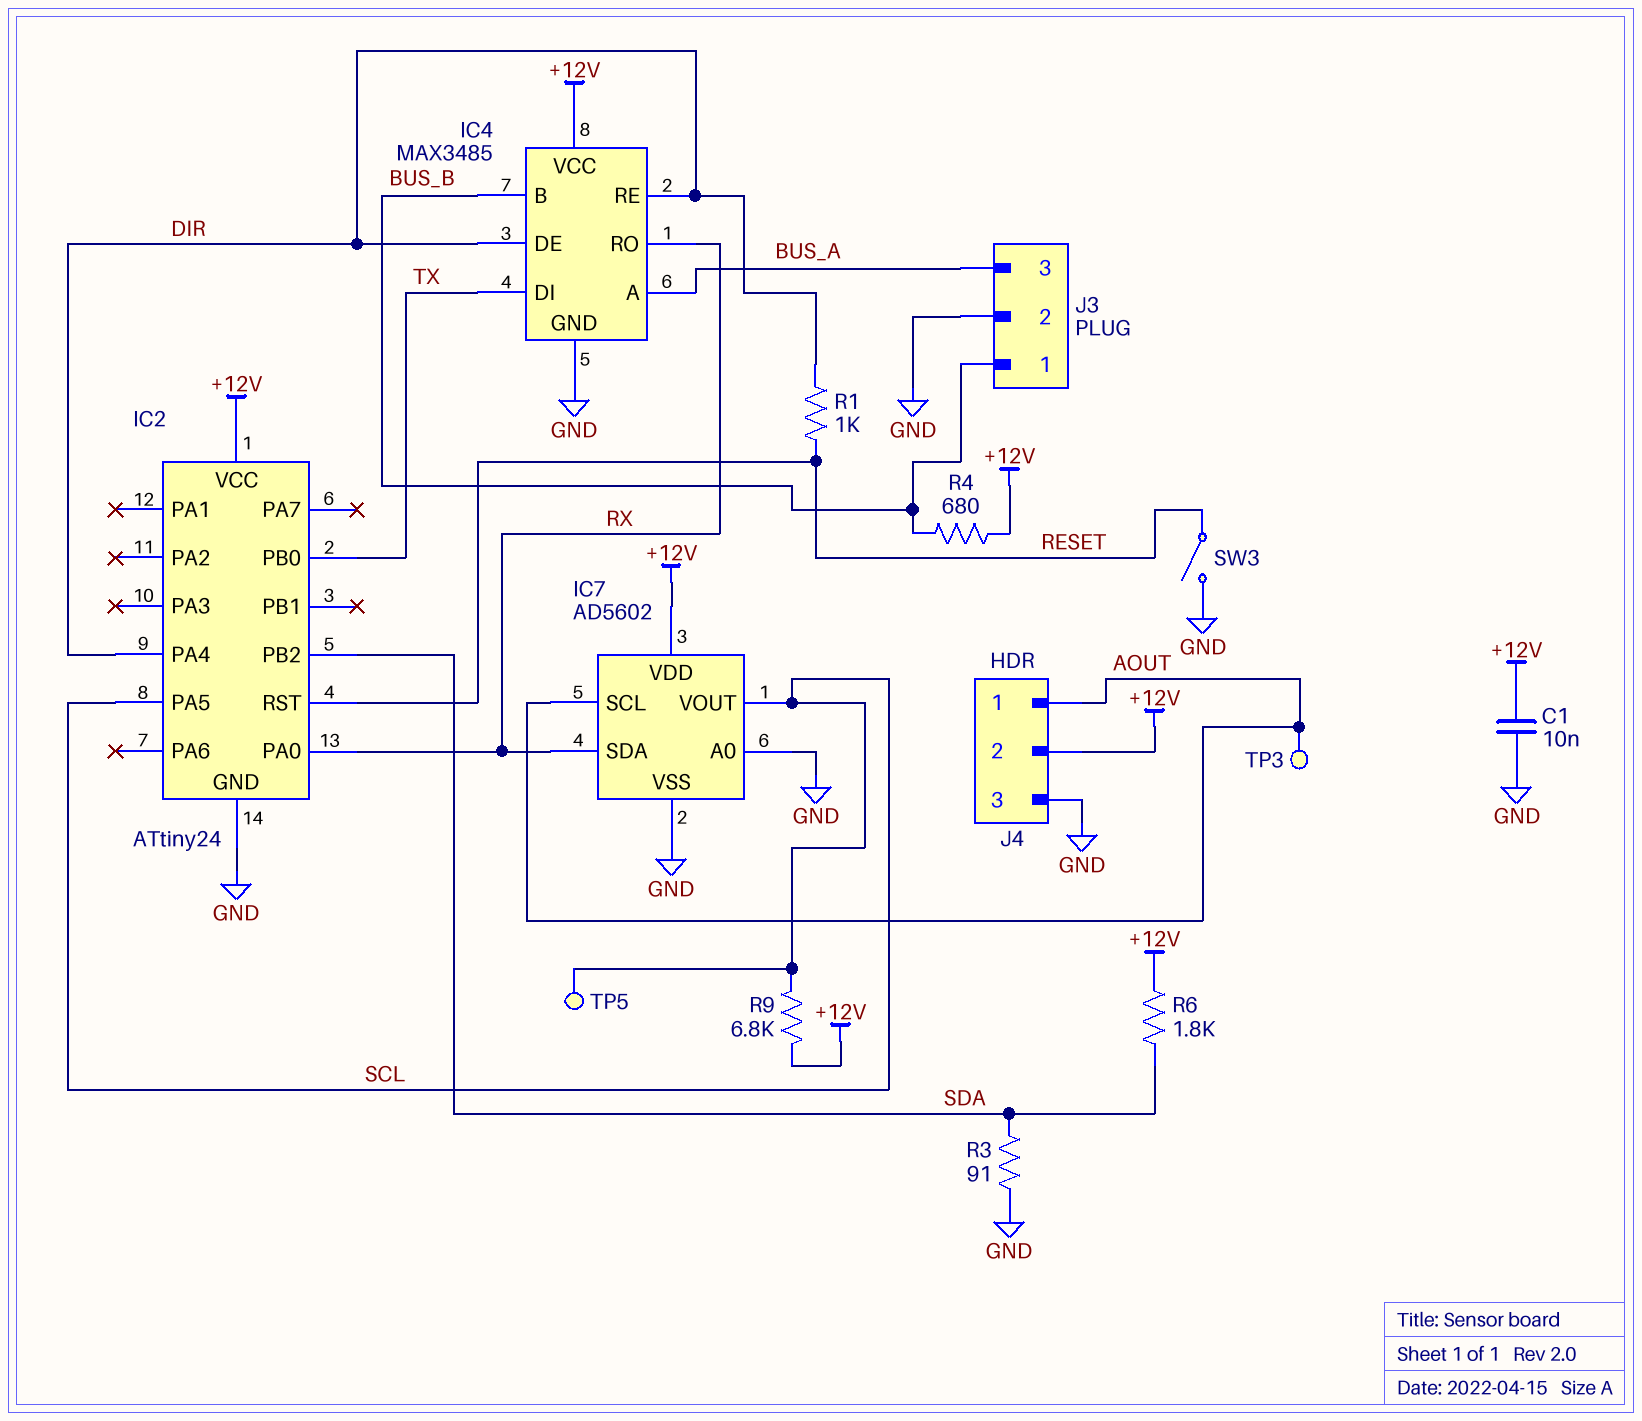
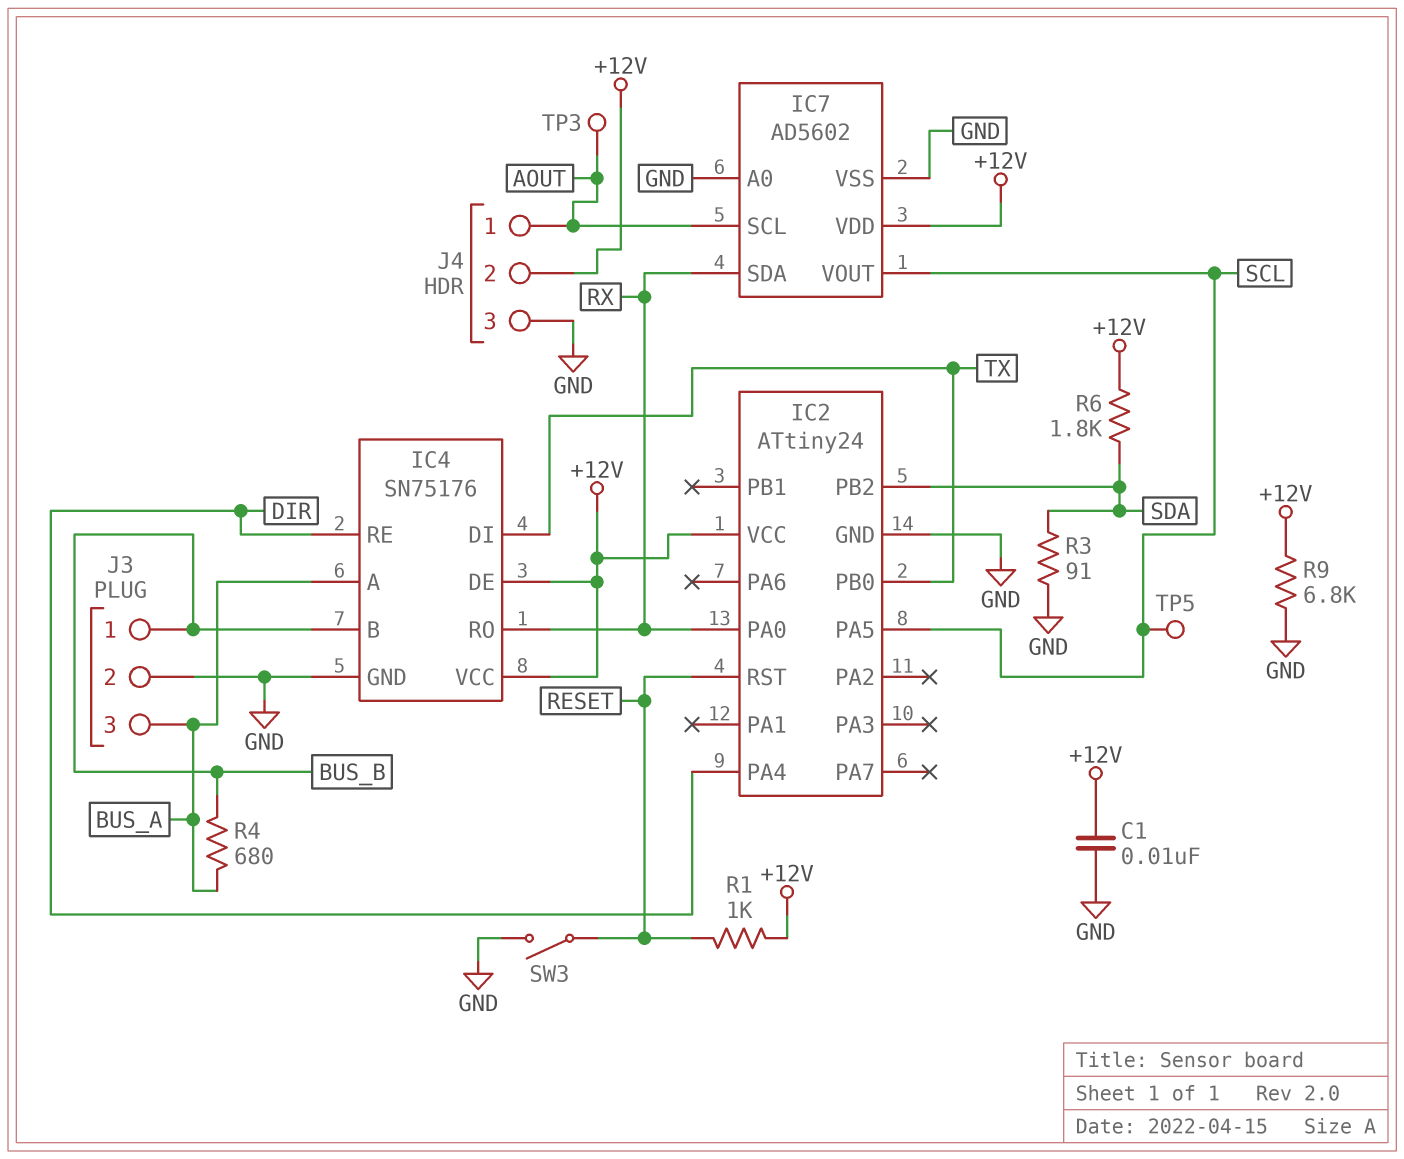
IC4: MAX3485 -> SN75176
IC4 pin DE: DIR -> +12V
R1: 1k (DIR, RESET) -> 1k (+12V, RESET)
R4: 680 (+12V, BUS_B) -> 680 (BUS_A, BUS_B)
R9: 6.8k (+12V, SCL) -> 6.8k (+12V, GND)

